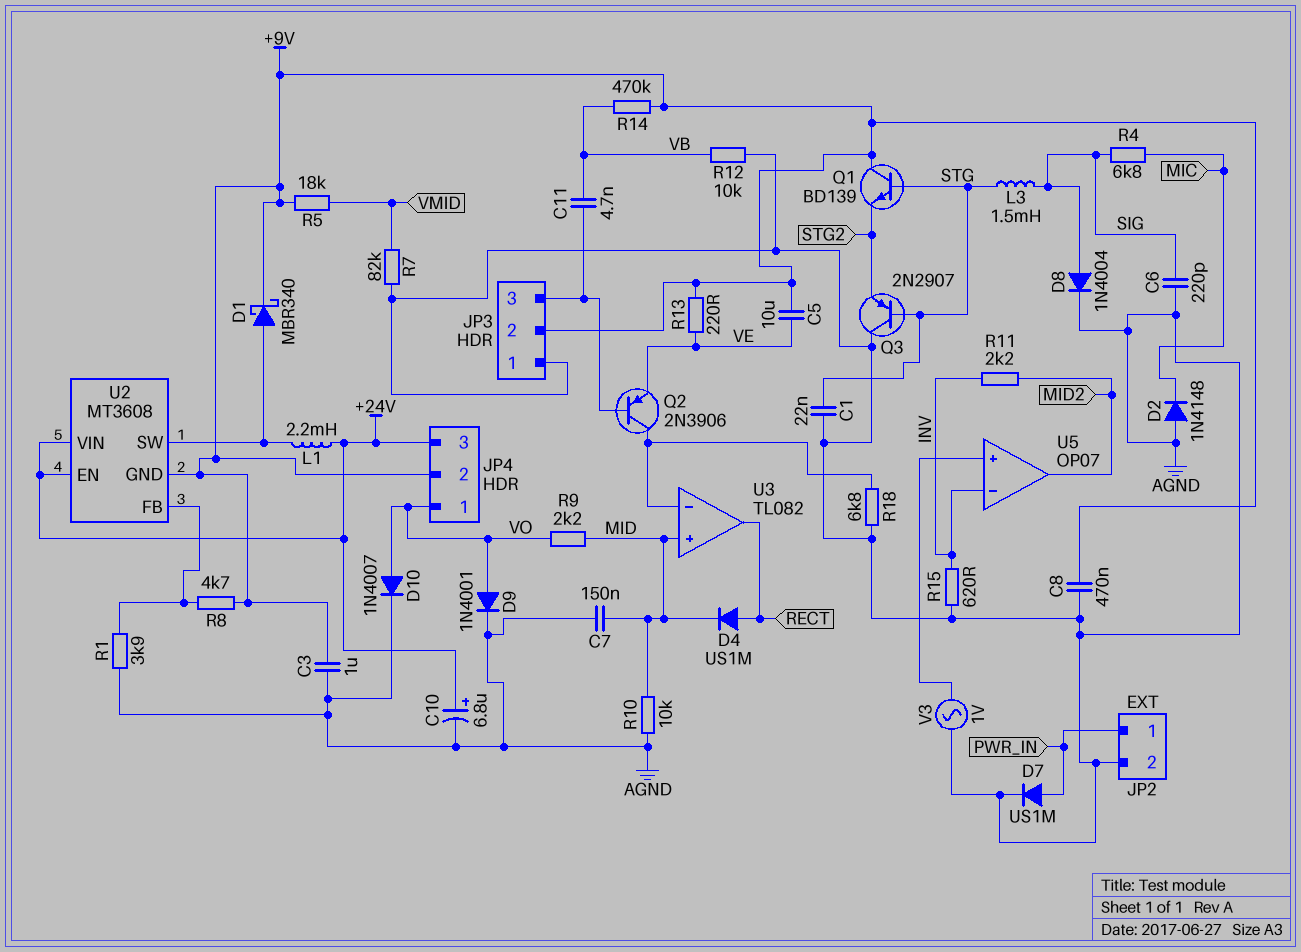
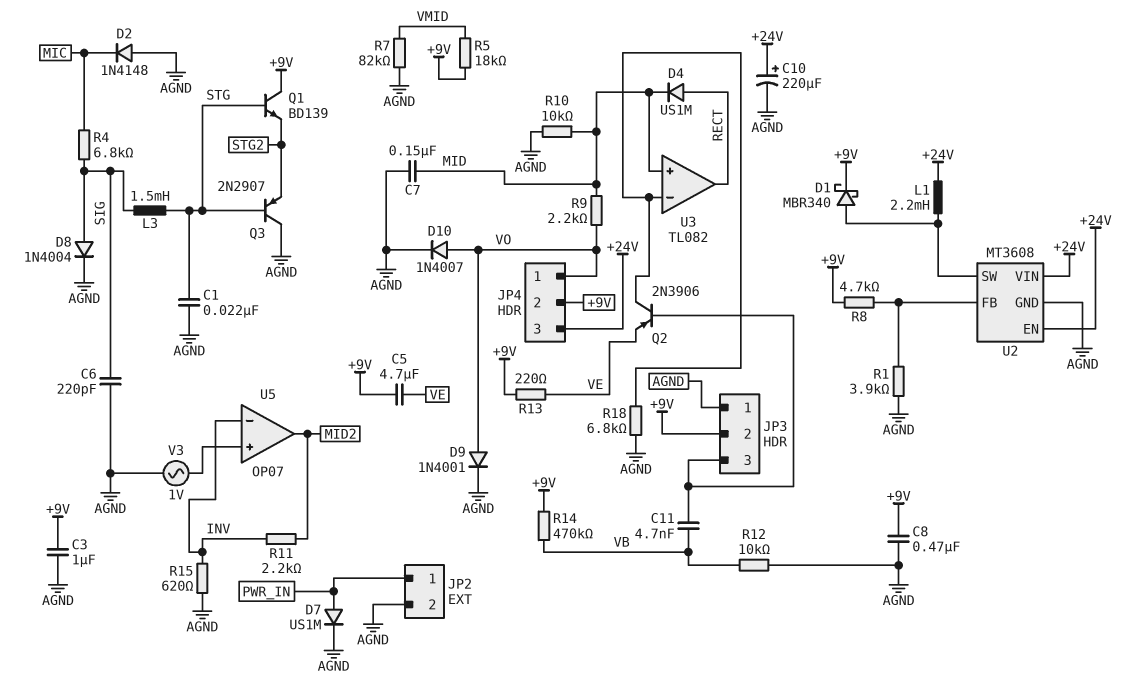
C5: 10uF (+9V, VE) -> 4.7uF (+9V, VE)
C10: 6.8uF (plus +24V, minus AGND) -> 220uF (plus +24V, minus AGND)
U2 pin GND: +9V -> AGND

